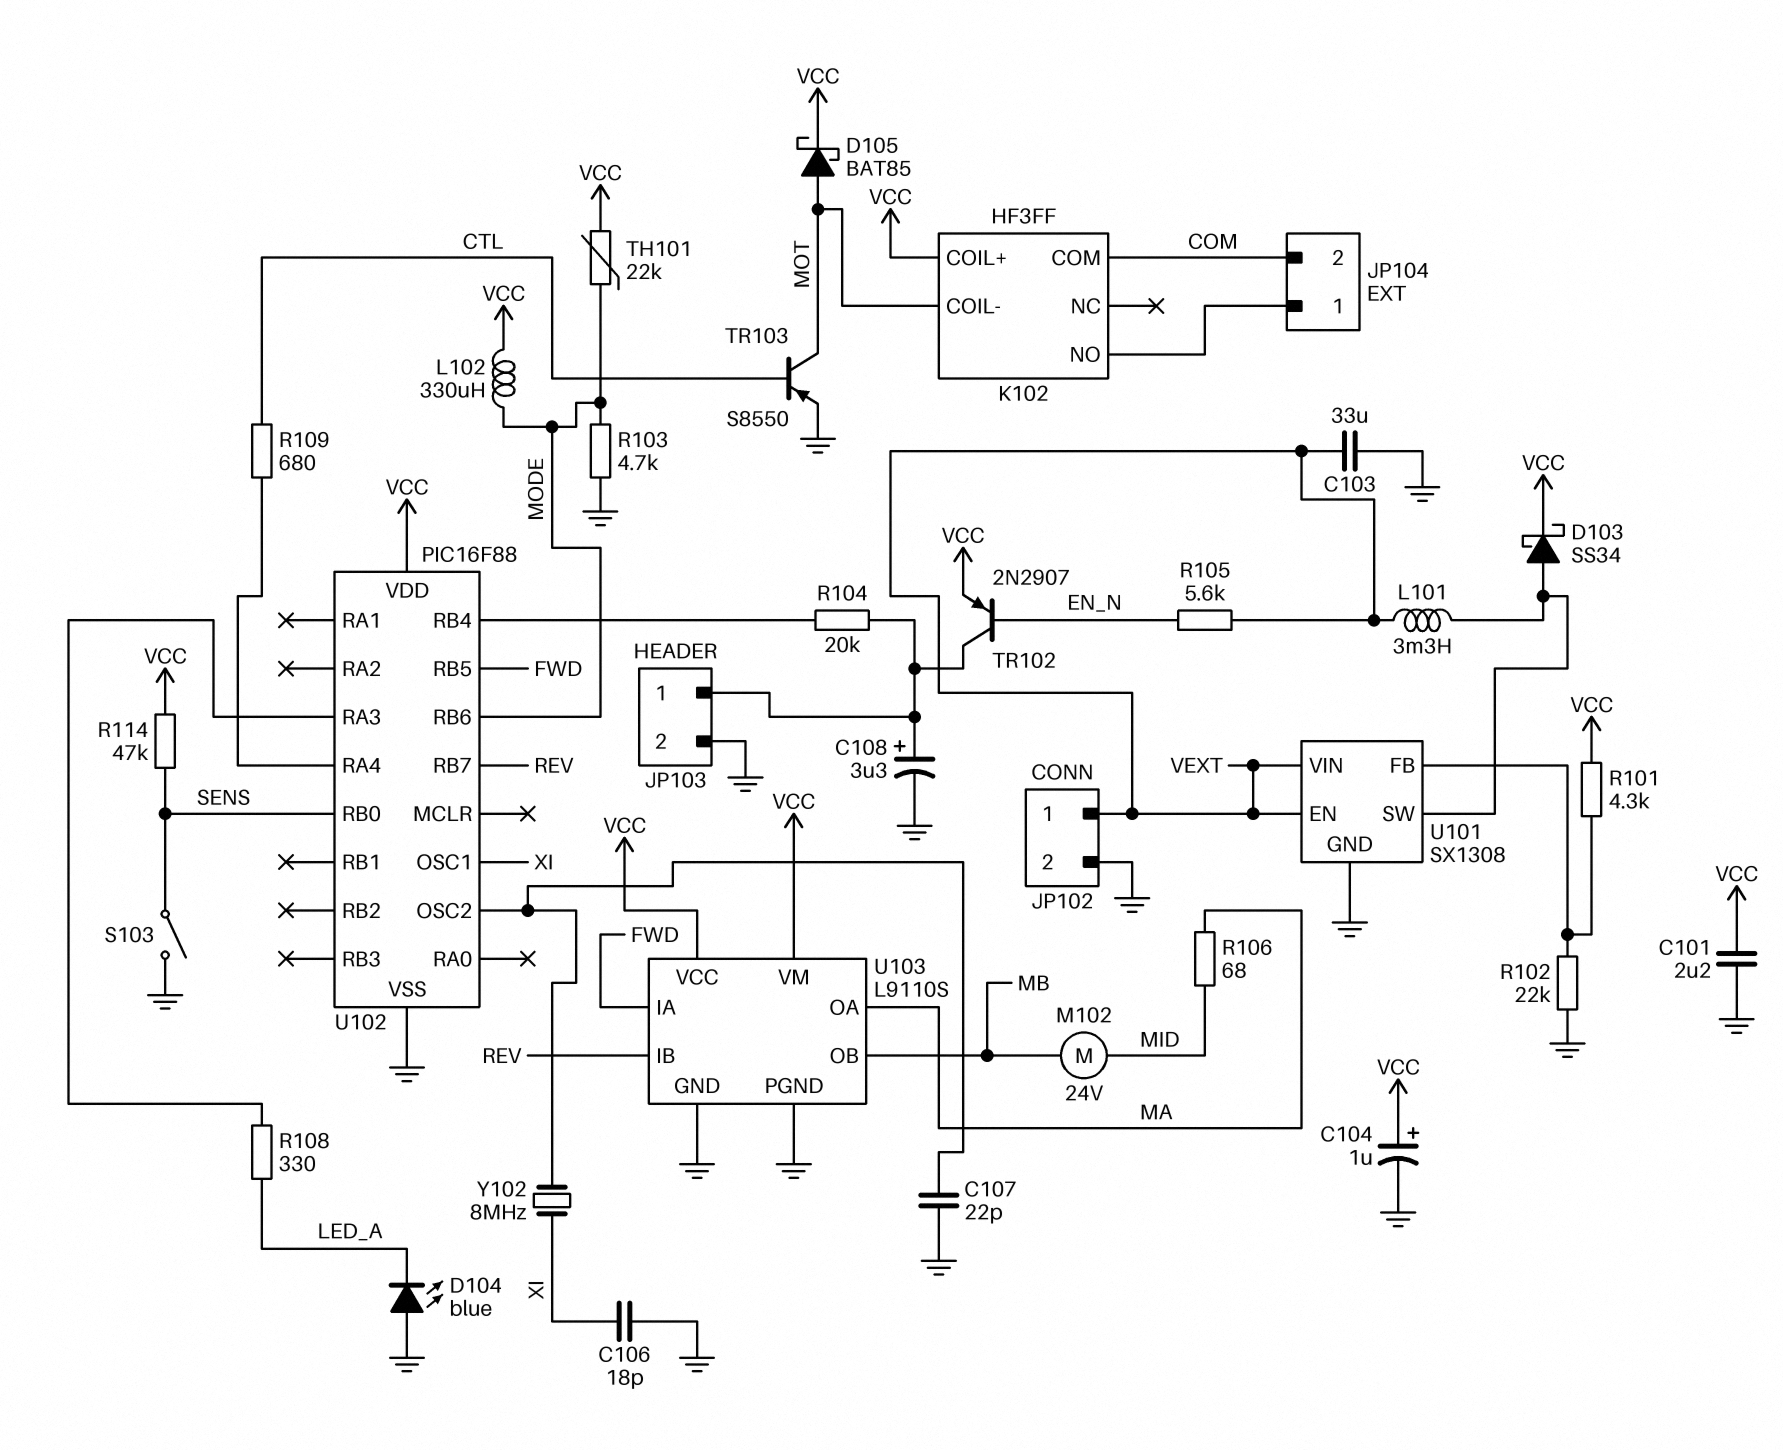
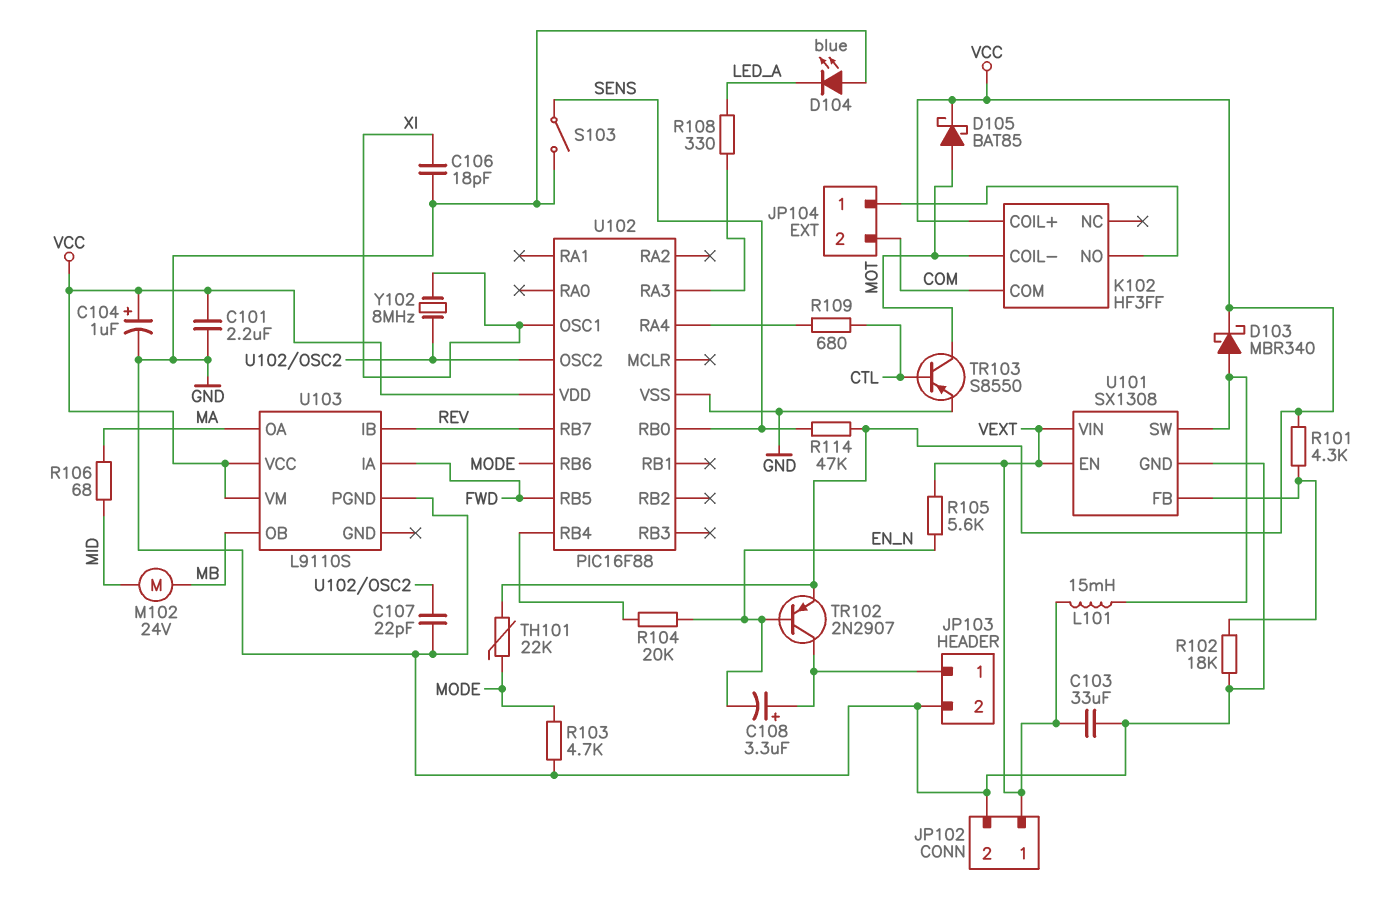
C108: 3.3uF (plus JP103/1, minus GND) -> 3.3uF (plus JP103/1, minus EN_N)
D103: schottky SS34 (A U101/SW, K VCC) -> schottky MBR340 (A U101/SW, K VCC)
L101: 3.3mH (U101/SW, VEXT) -> 15mH (U101/SW, VEXT)
L102: 330uH (MODE, VCC) -> none
R102: 22k (GND, U101/FB) -> 18k (GND, U101/FB)
R104: 20k (JP103/1, U102/RB4) -> 20k (EN_N, U102/RB4)
U103 pin GND: GND -> none

